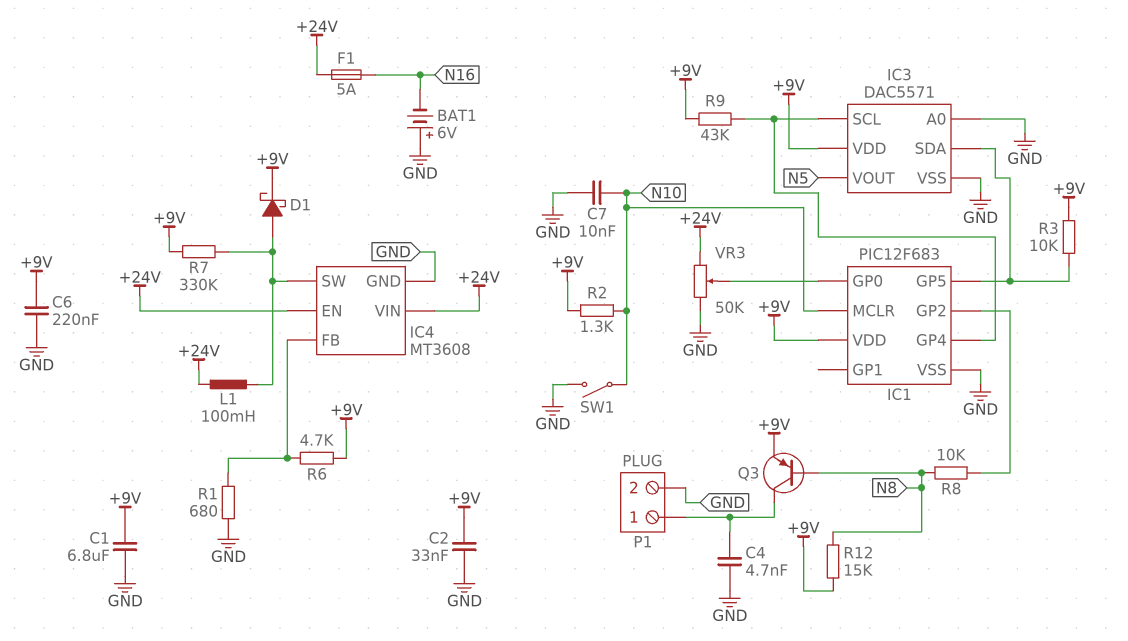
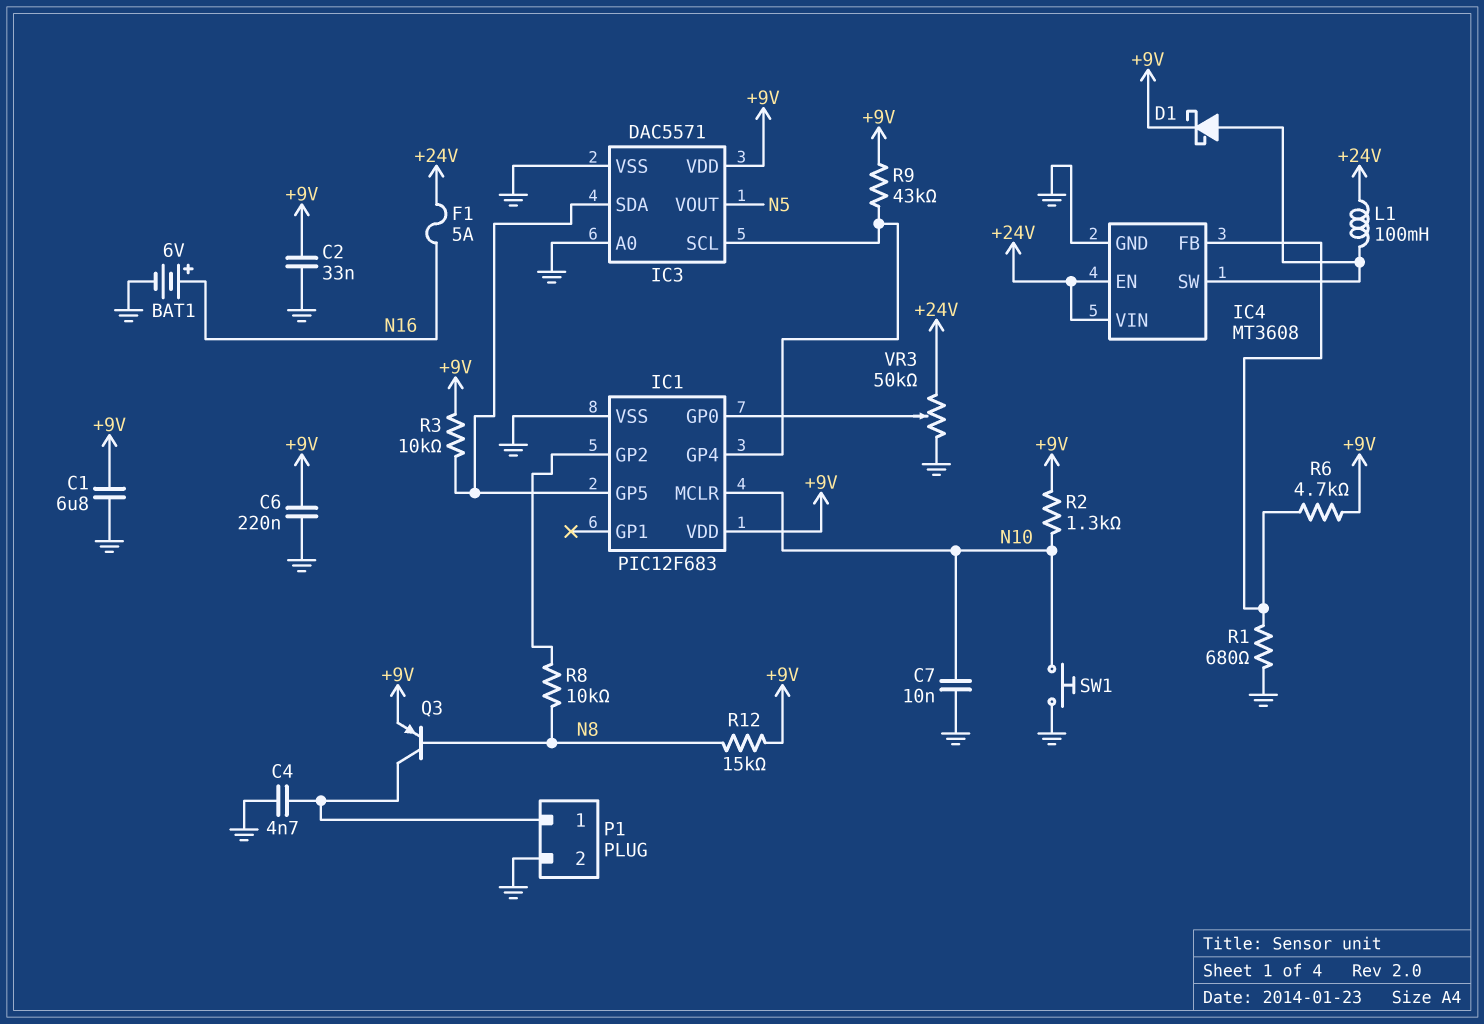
BAT1: 6V (plus GND, minus N16) -> 6V (plus N16, minus GND)
R7: 330k (+9V, IC4/SW) -> none
SW1: switch (GND, N10) -> button (GND, N10)

